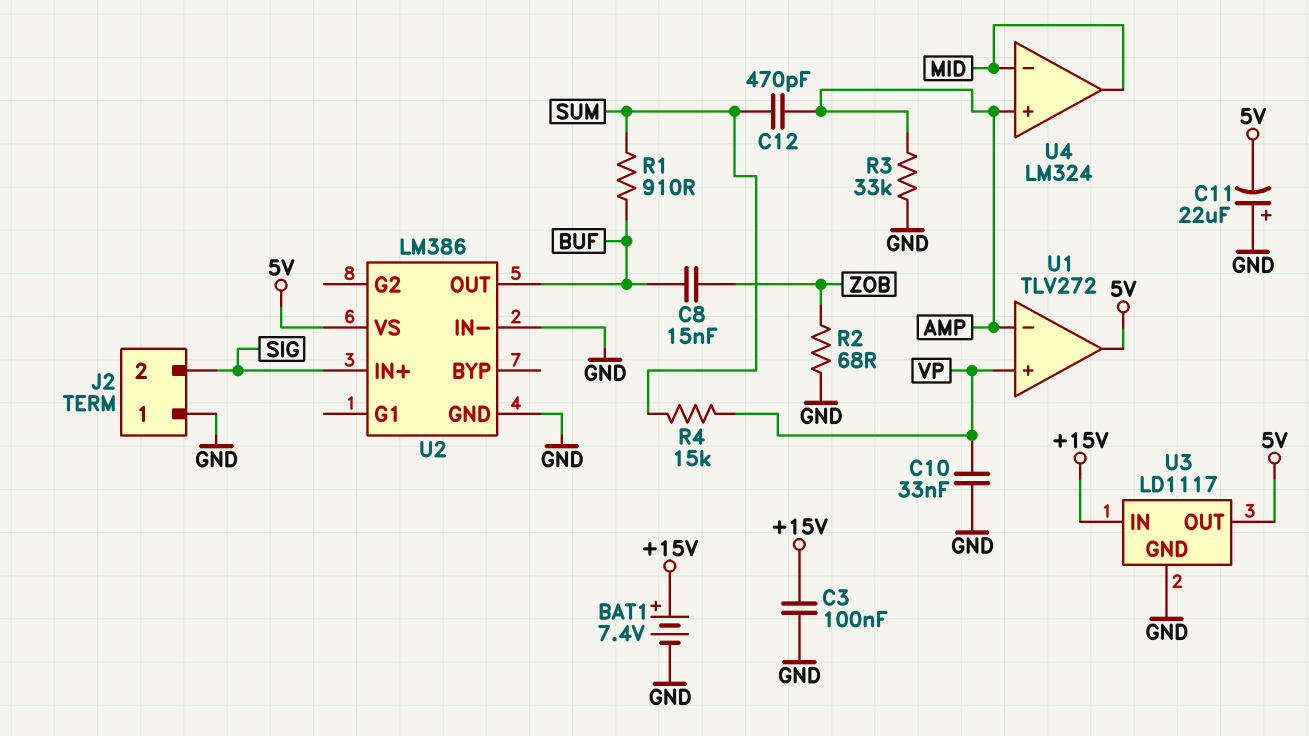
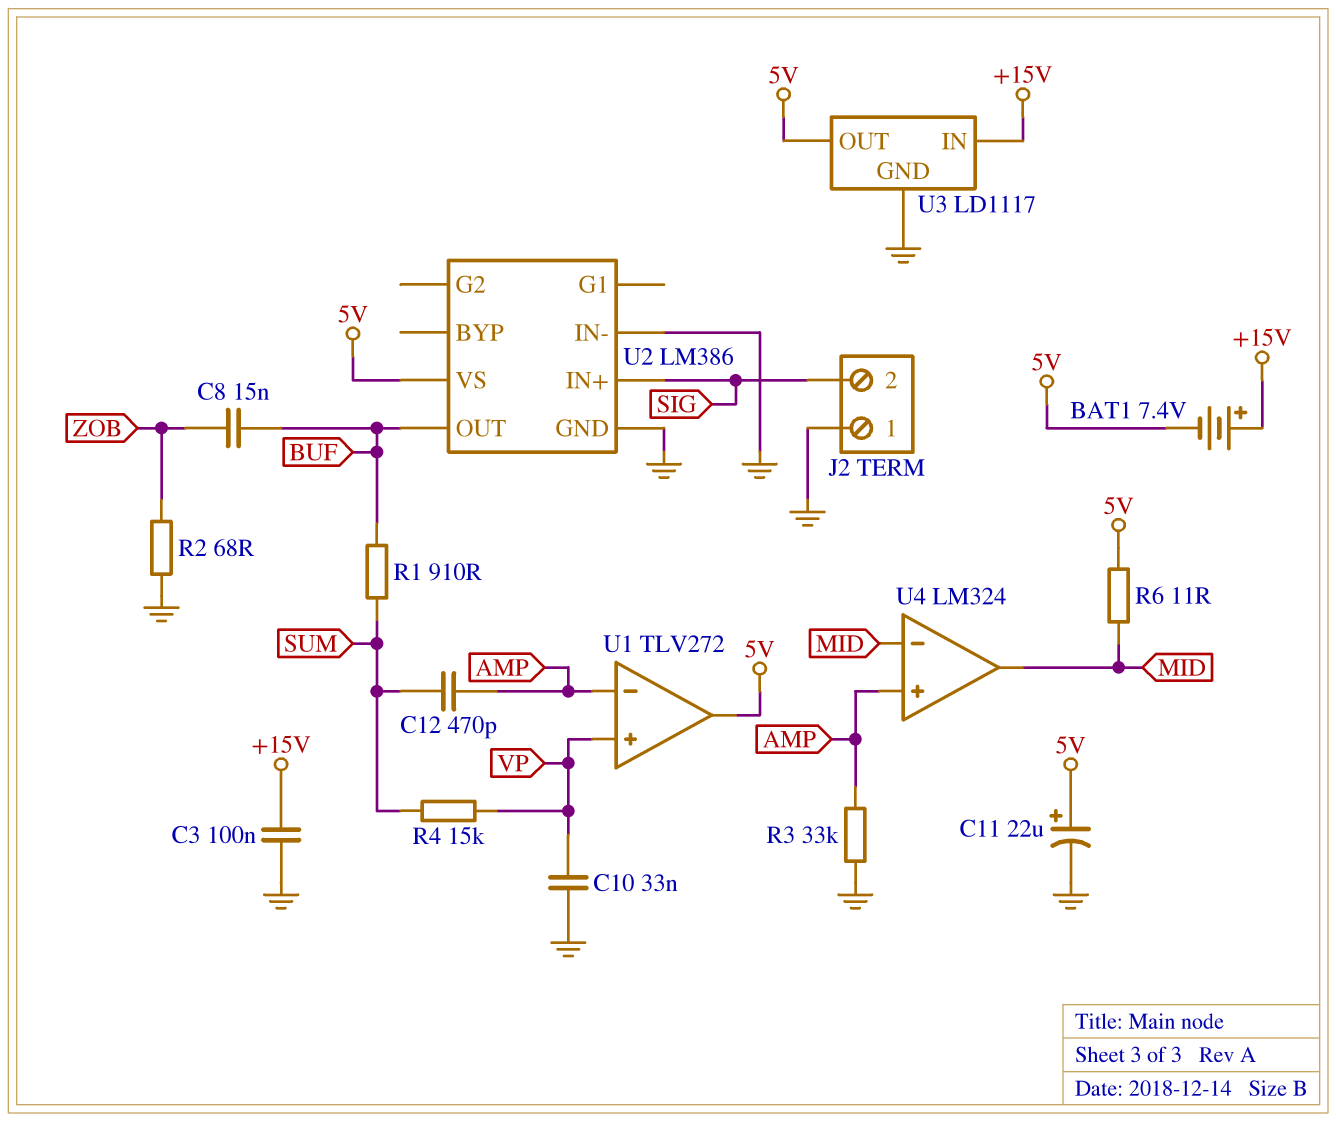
BAT1: 7.4V (plus +15V, minus GND) -> 7.4V (plus +15V, minus 5V)
C11: 22uF (plus GND, minus 5V) -> 22uF (plus 5V, minus GND)
R6: none -> 11 (5V, MID)

